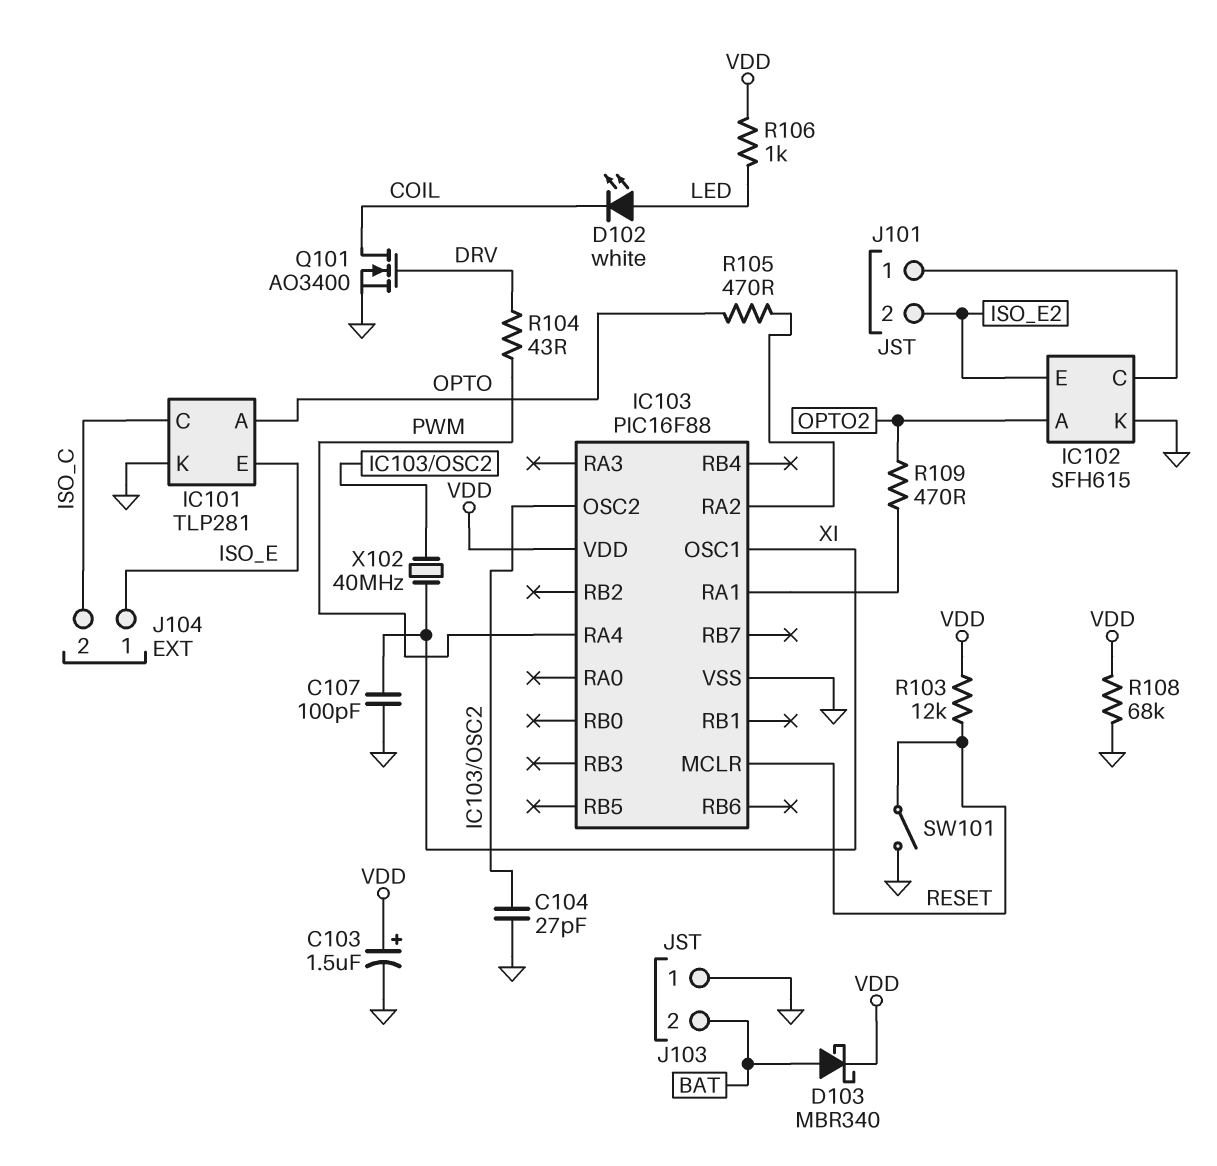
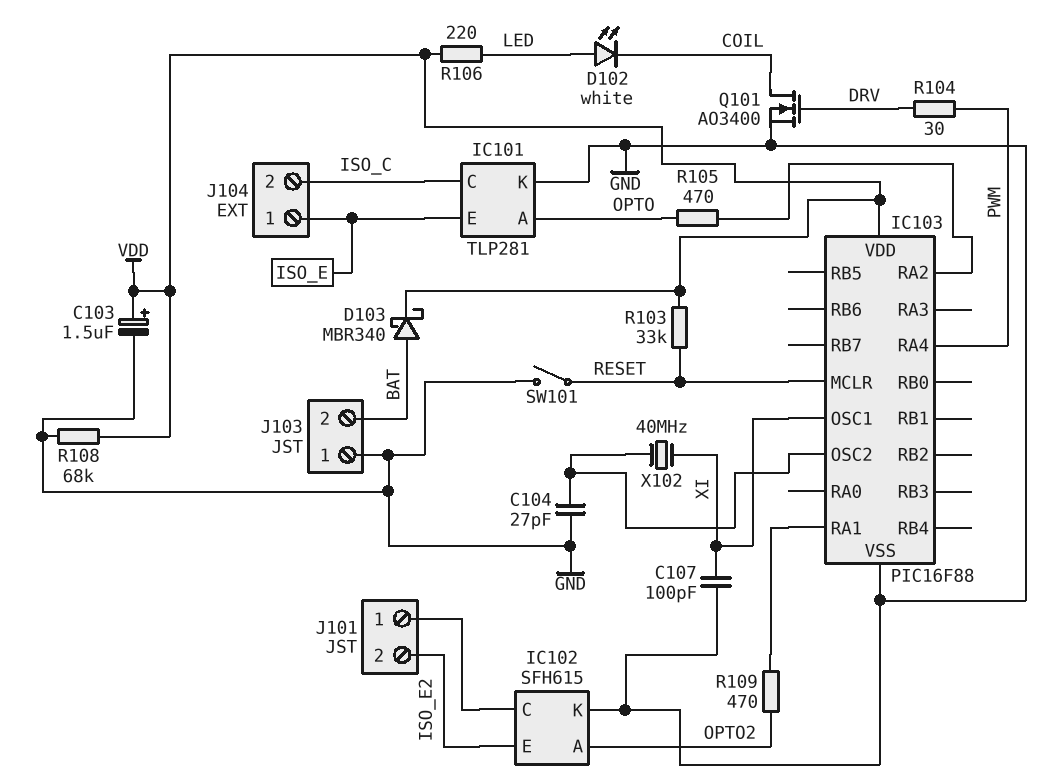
R103: 12k (RESET, VDD) -> 33k (RESET, VDD)
R104: 43 (DRV, PWM) -> 30 (DRV, PWM)
R106: 1k (LED, VDD) -> 220 (LED, VDD)

